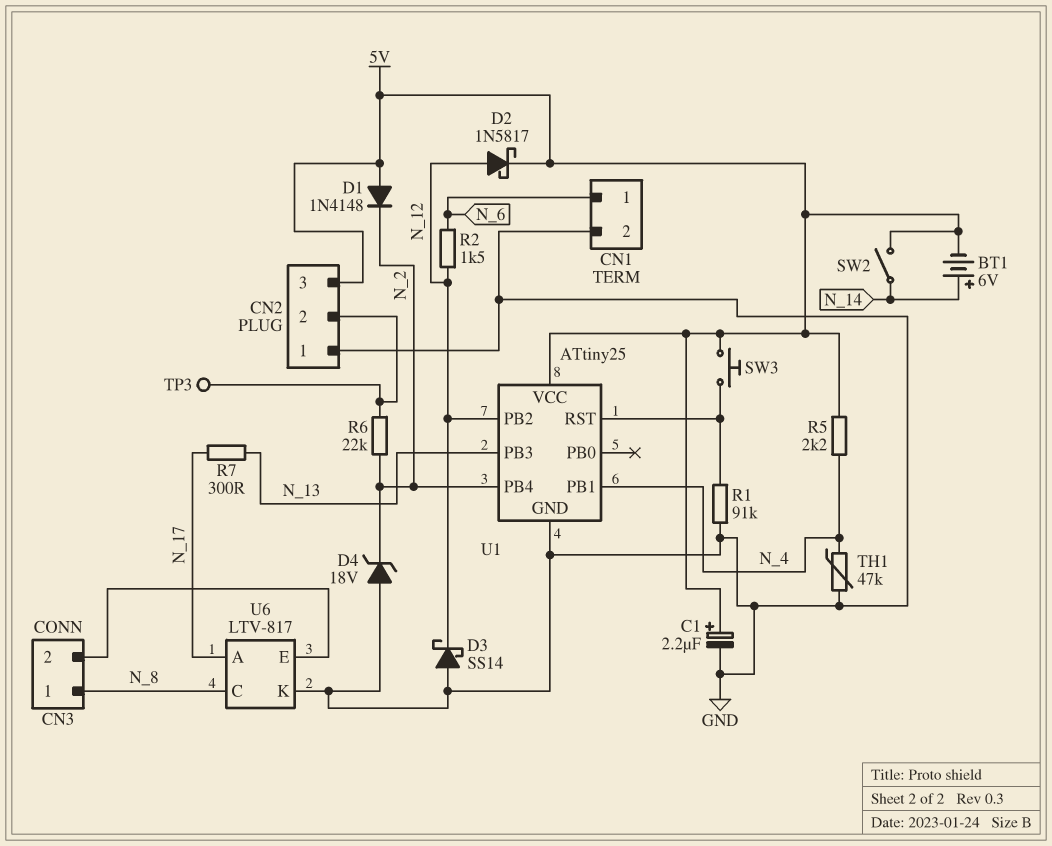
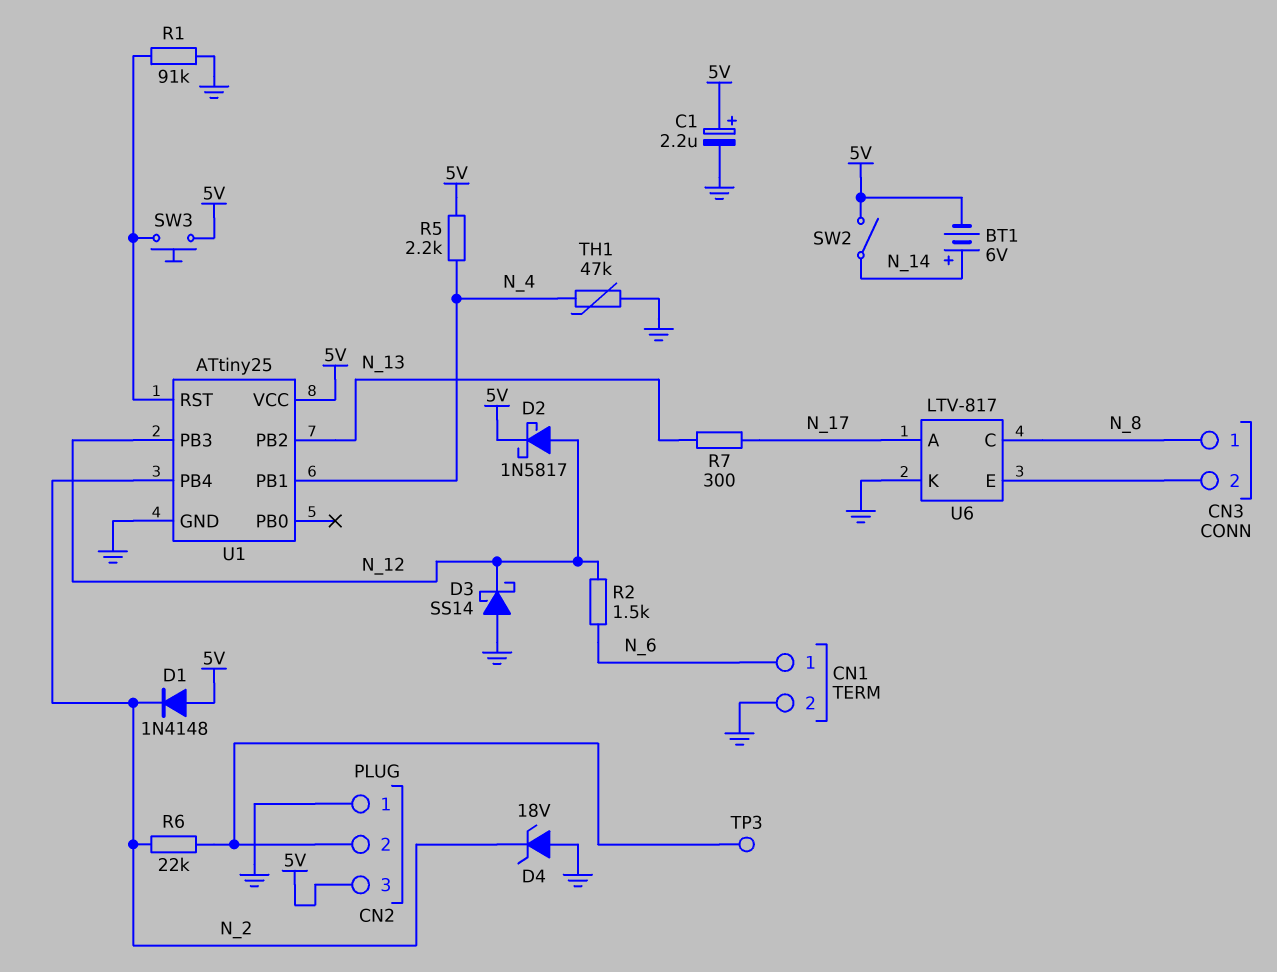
U1 pin PB2: N_12 -> N_13
U1 pin PB3: N_13 -> N_12

